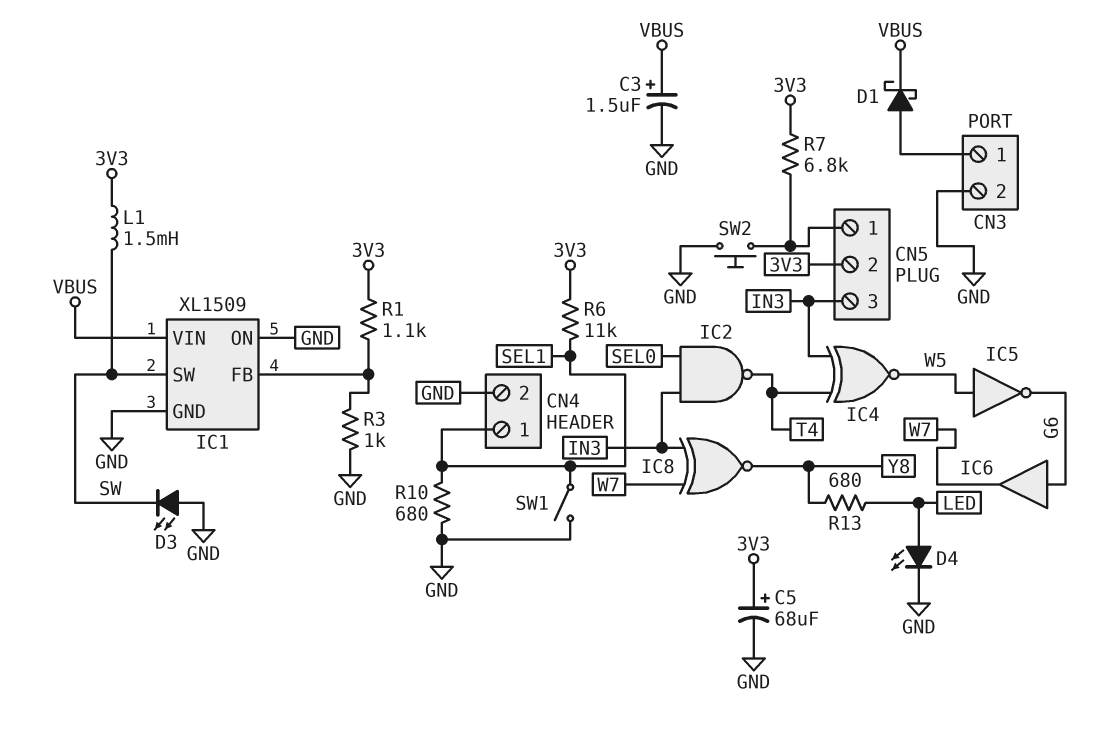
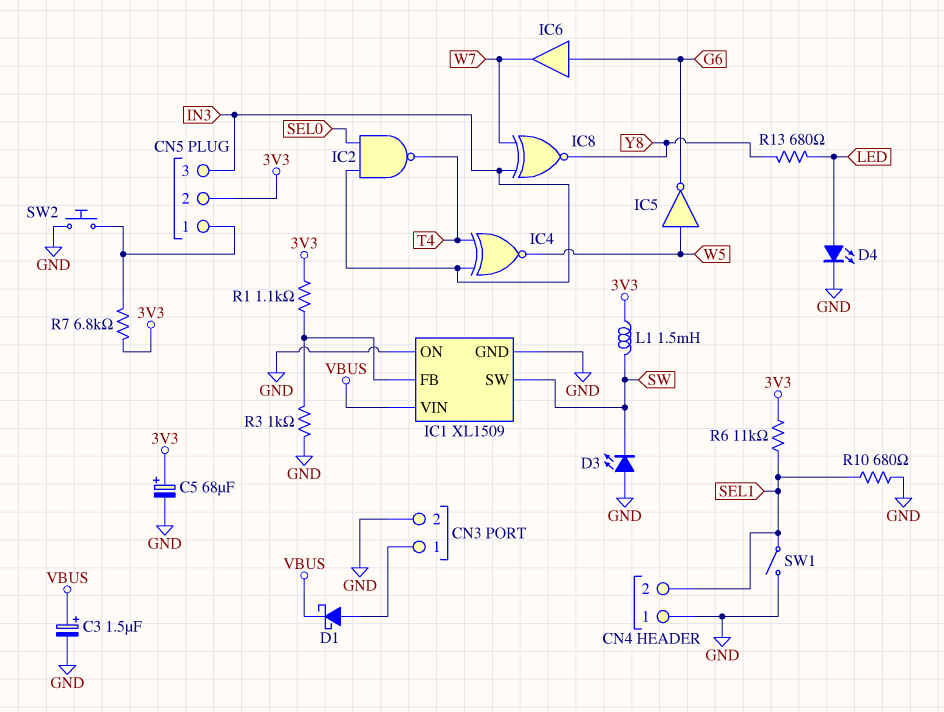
CN4 pin 1: SEL1 -> GND
CN4 pin 2: GND -> SEL1

